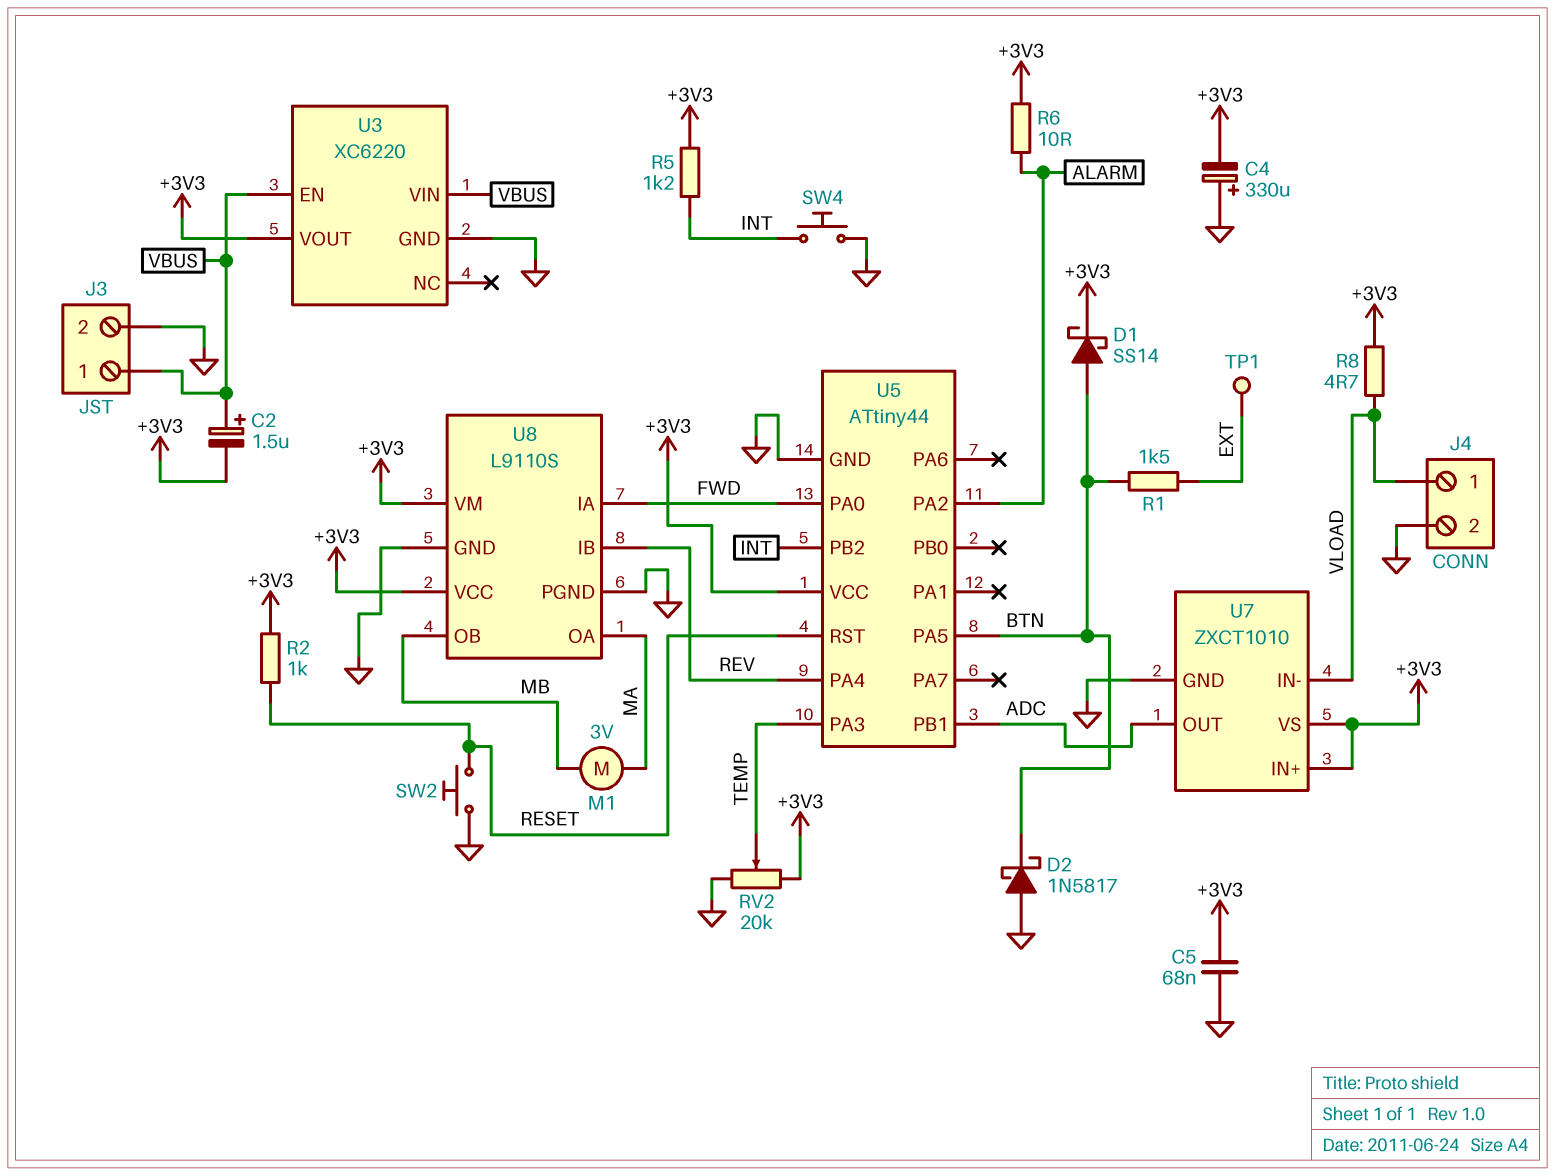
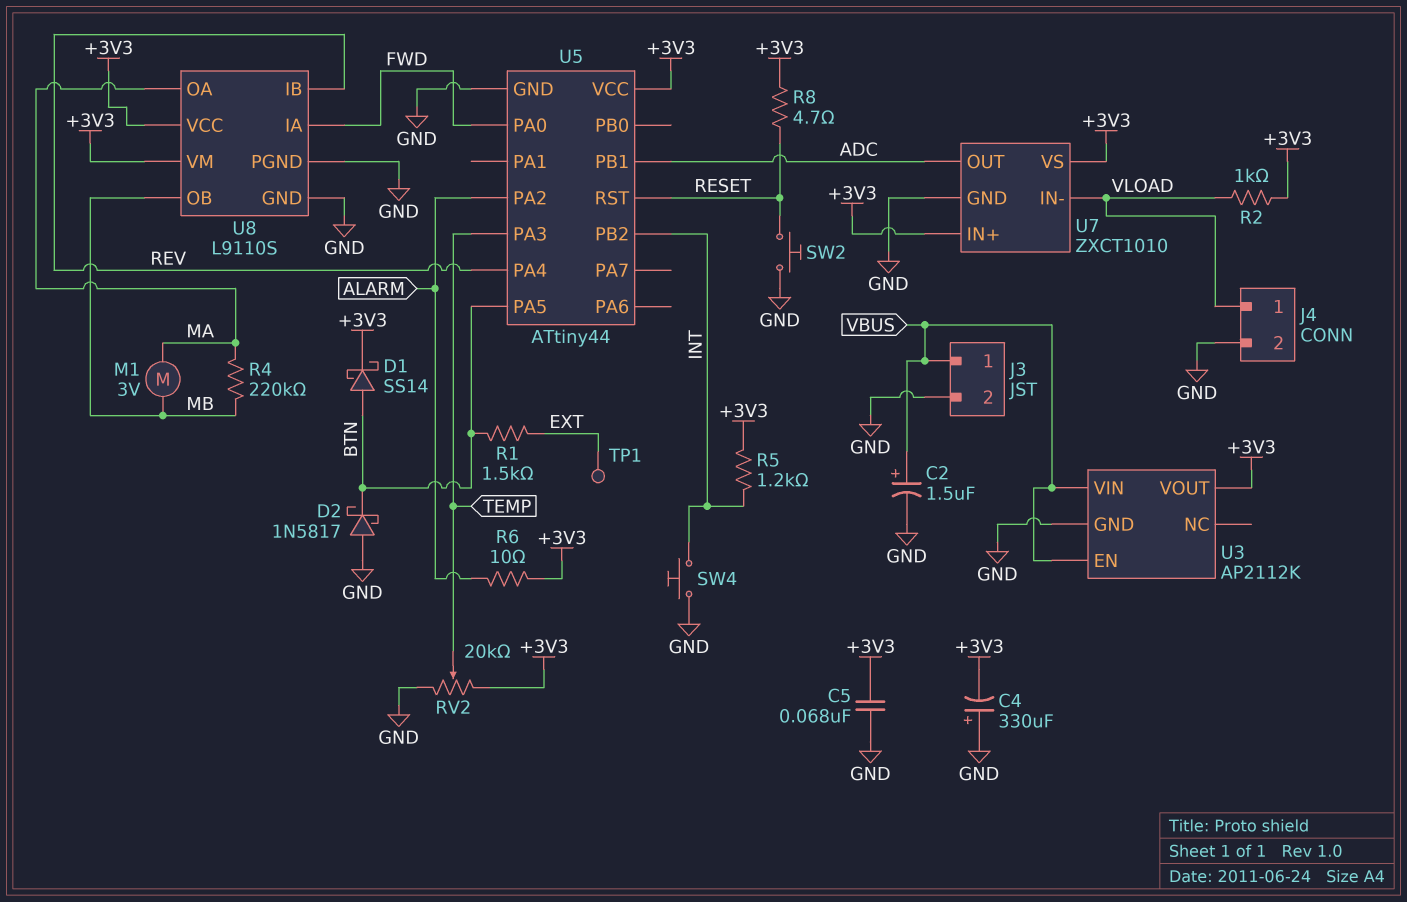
C2: 1.5uF (plus VBUS, minus +3V3) -> 1.5uF (plus VBUS, minus GND)
R2: 1k (+3V3, RESET) -> 1k (+3V3, VLOAD)
R4: none -> 220k (MA, MB)
R8: 4.7 (+3V3, VLOAD) -> 4.7 (+3V3, RESET)
U3: XC6220 -> AP2112K

